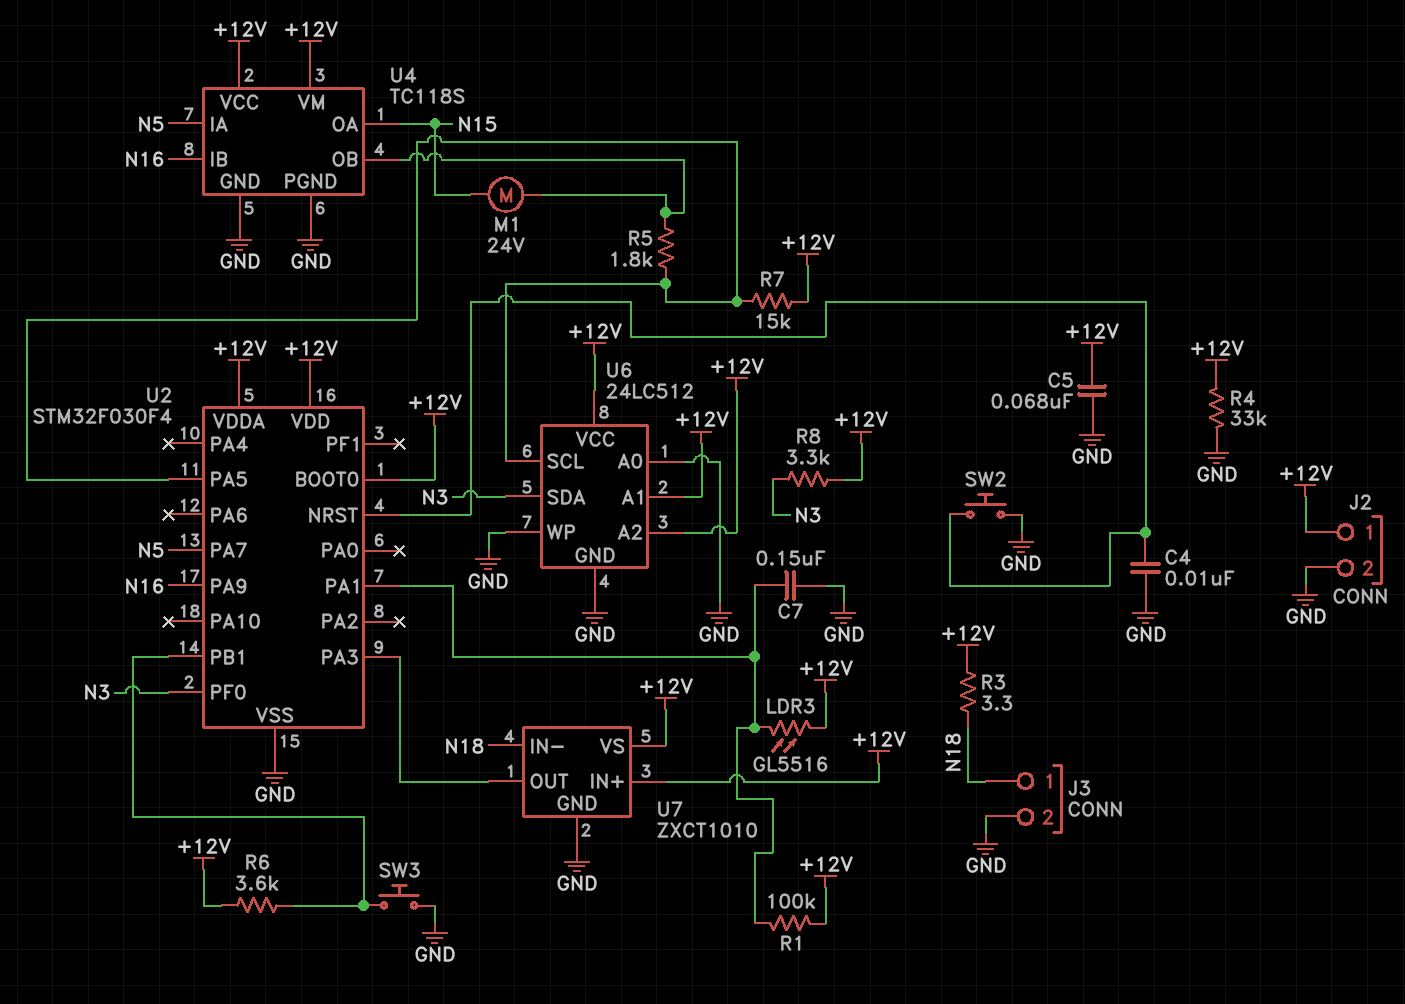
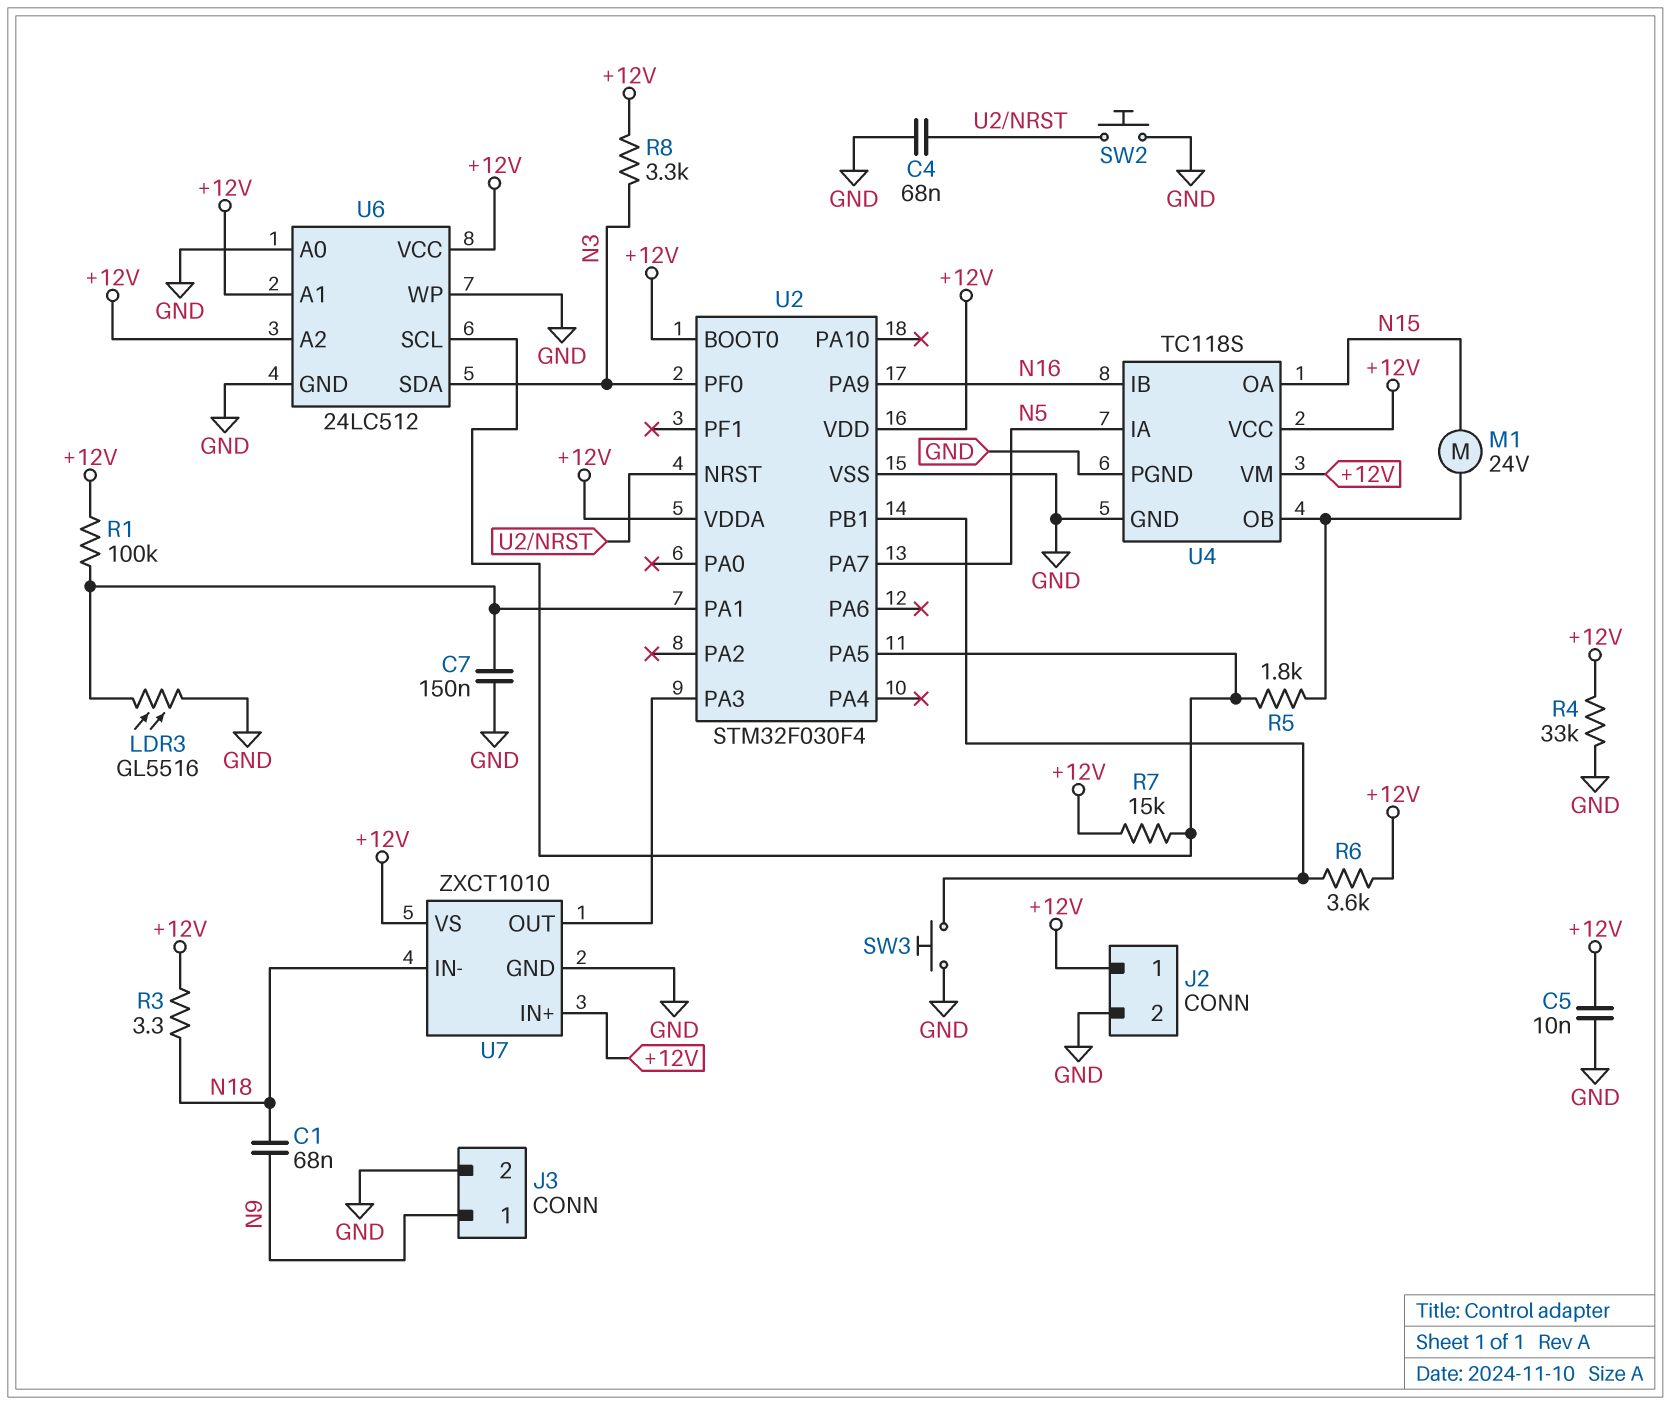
C1: none -> 68nF (N9, N18)
C4: 10nF (GND, U2/NRST) -> 68nF (GND, U2/NRST)
C5: 68nF (+12V, GND) -> 10nF (+12V, GND)
J3 pin 1: N18 -> N9
LDR3: GL5516 (+12V, U2/PA1) -> GL5516 (GND, U2/PA1)

